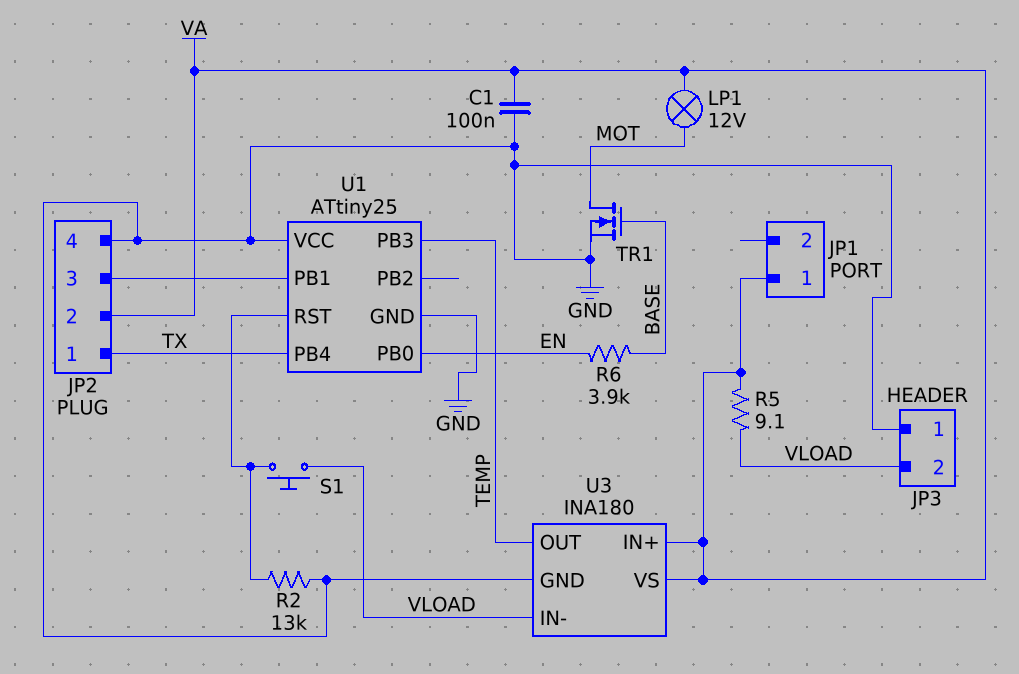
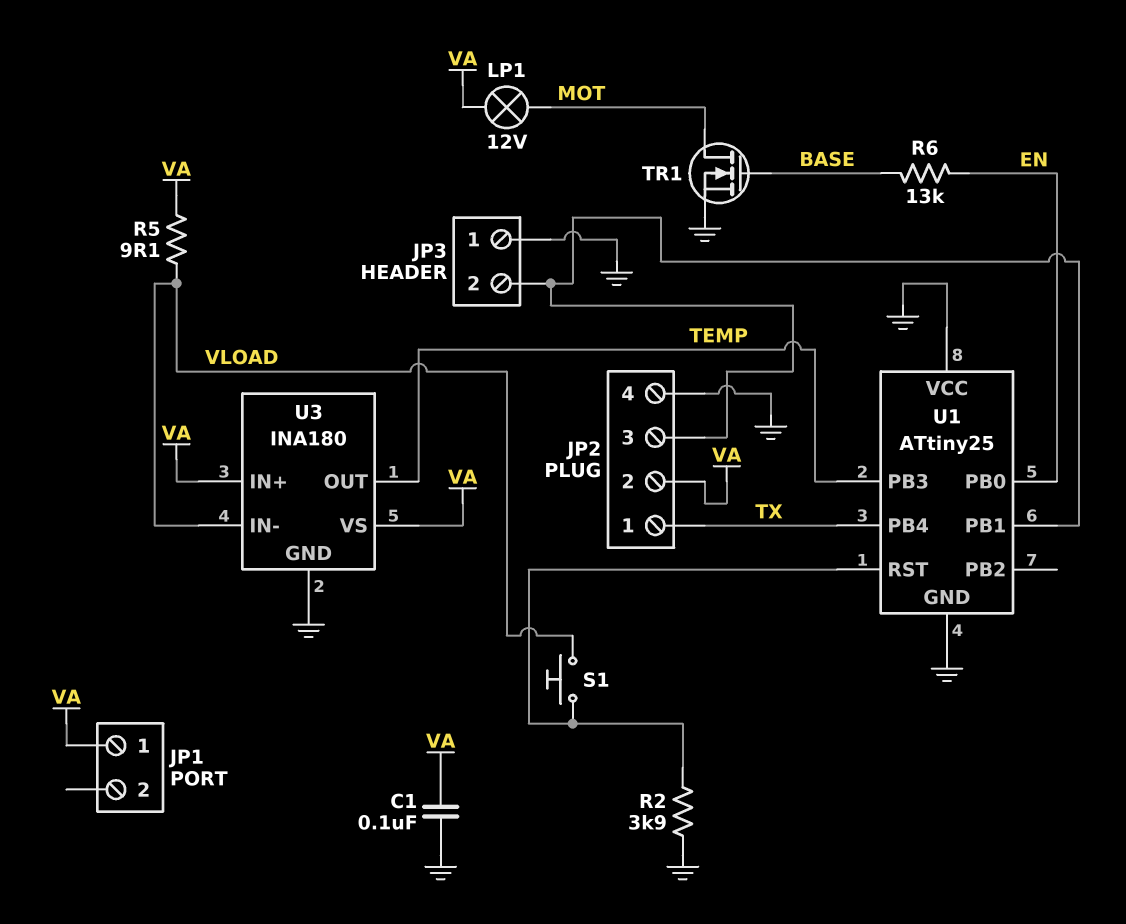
JP3 pin 2: VLOAD -> JP2/3
R2: 13k (GND, U1/RST) -> 3.9k (GND, U1/RST)
R6: 3.9k (BASE, EN) -> 13k (BASE, EN)

